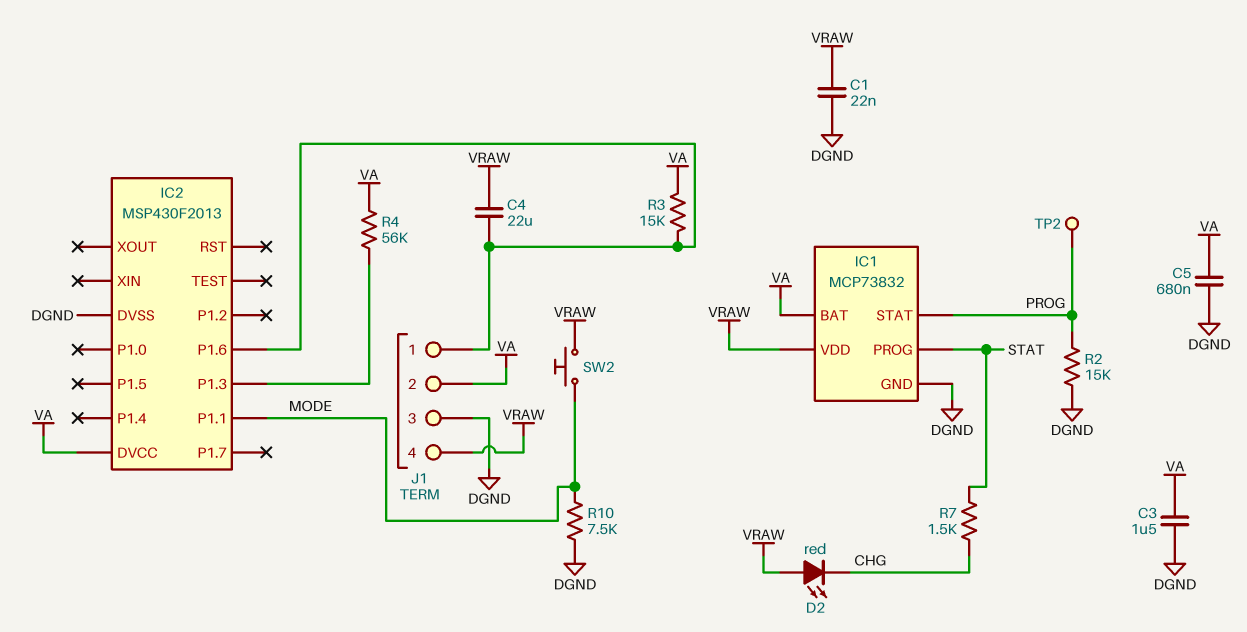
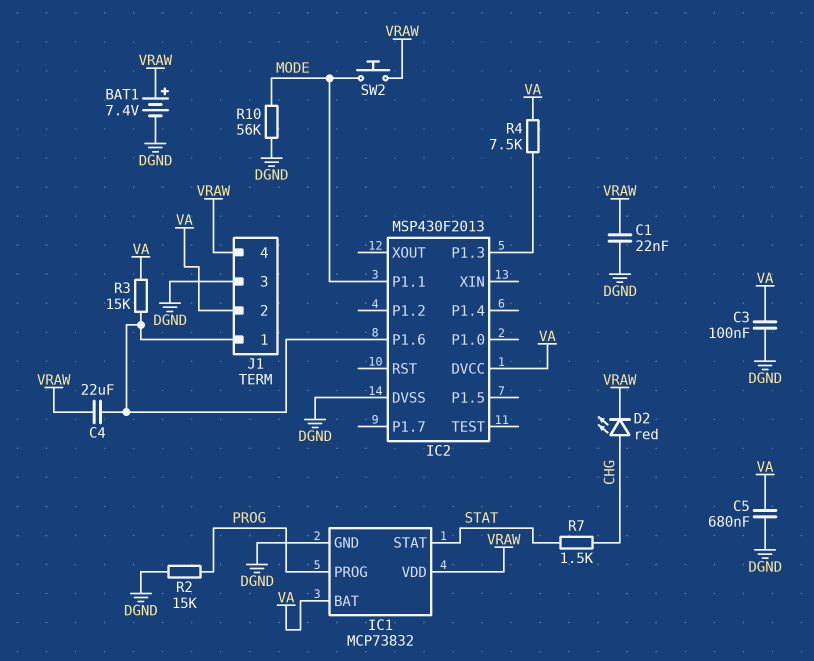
BAT1: none -> 7.4V (plus VRAW, minus DGND)
C3: 1.5uF (DGND, VA) -> 100nF (DGND, VA)
D2: LED red (A VRAW, K CHG) -> LED red (A CHG, K VRAW)
IC1 pin PROG: STAT -> PROG
IC1 pin STAT: PROG -> STAT
R4: 56k (IC2/P1.3, VA) -> 7.5k (IC2/P1.3, VA)
R10: 7.5k (DGND, MODE) -> 56k (DGND, MODE)
TP2: test point (PROG) -> none

